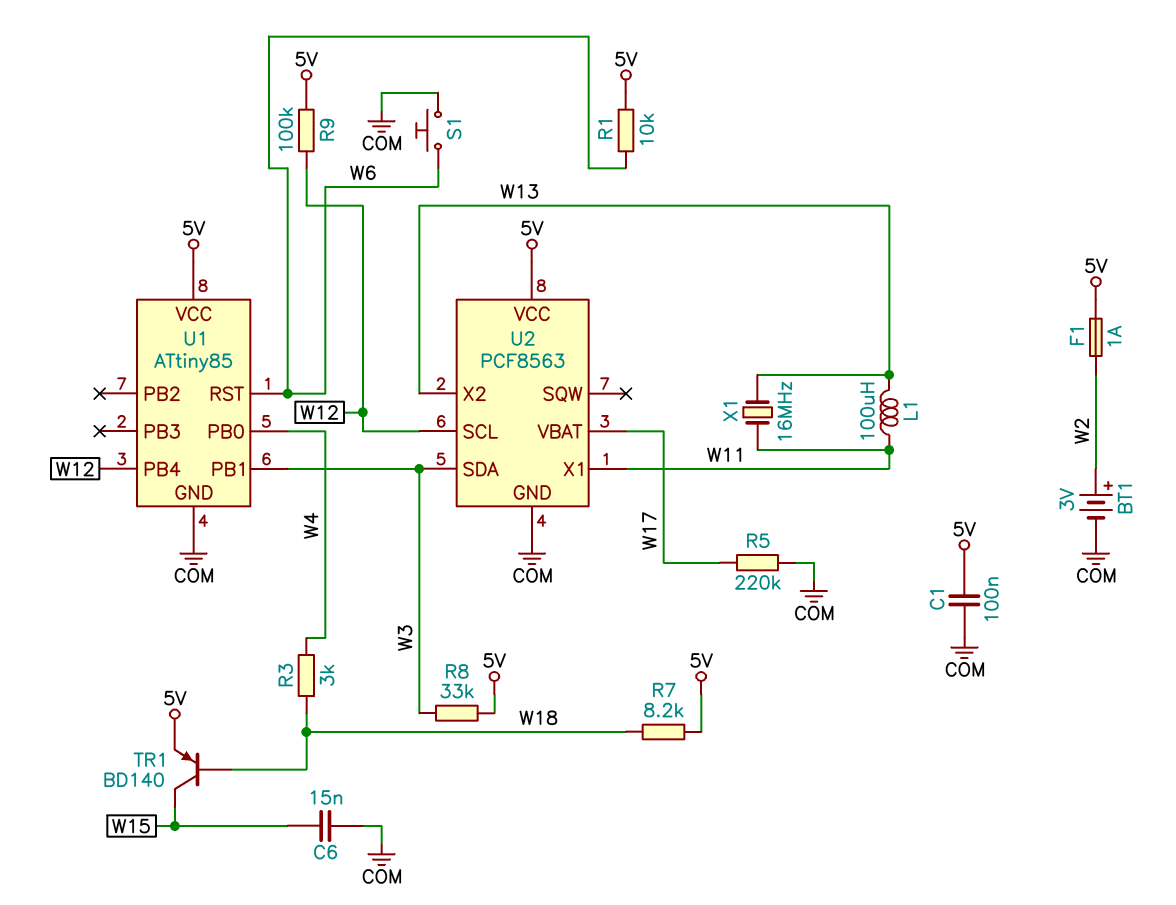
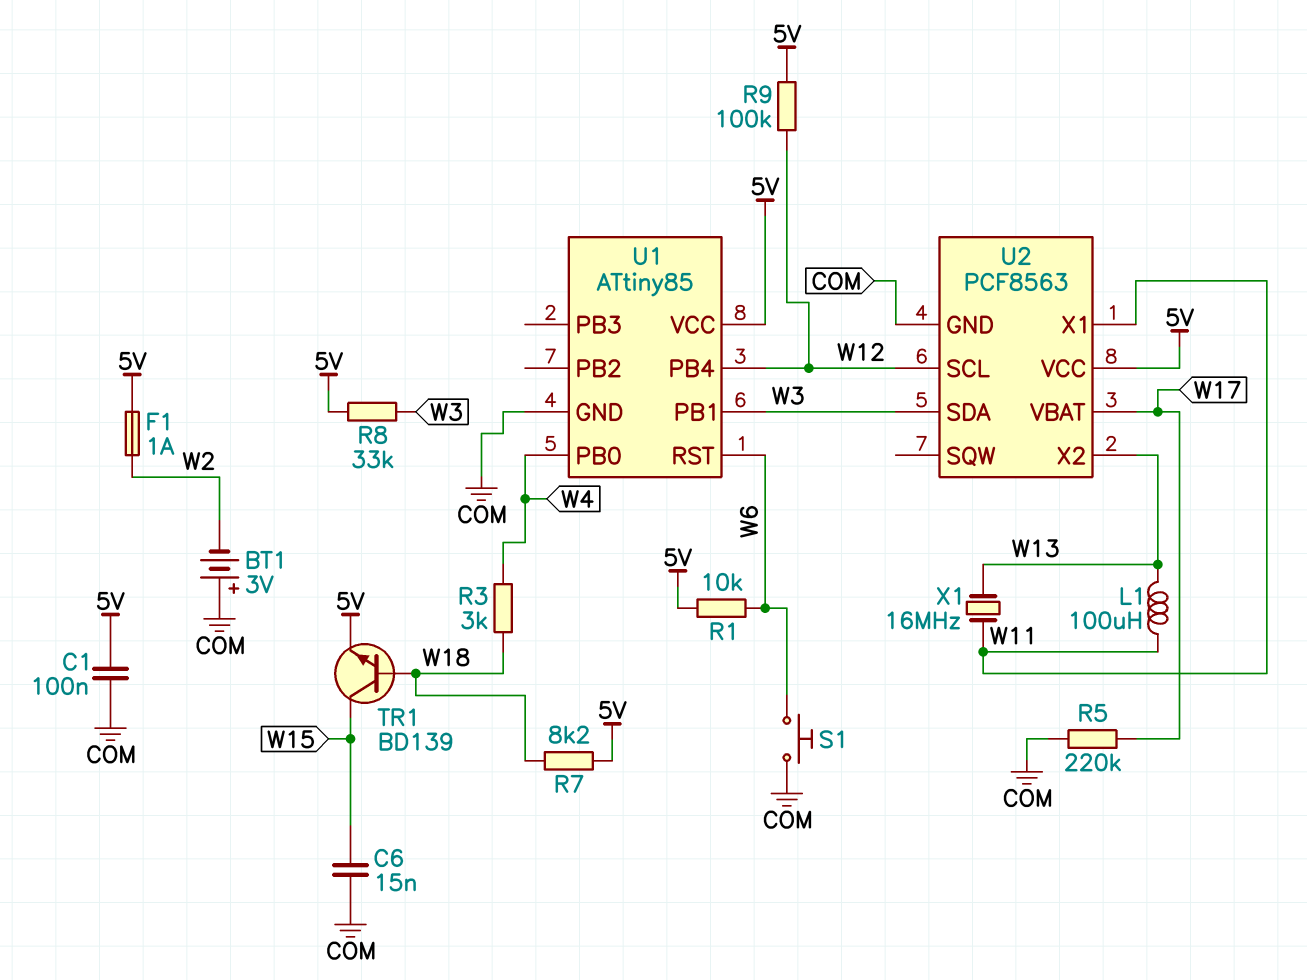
BT1: 3V (plus W2, minus COM) -> 3V (plus COM, minus W2)
TR1: PNP BD140 (B W18, C W15, E 5V) -> NPN BD139 (B W18, C W15, E 5V)

